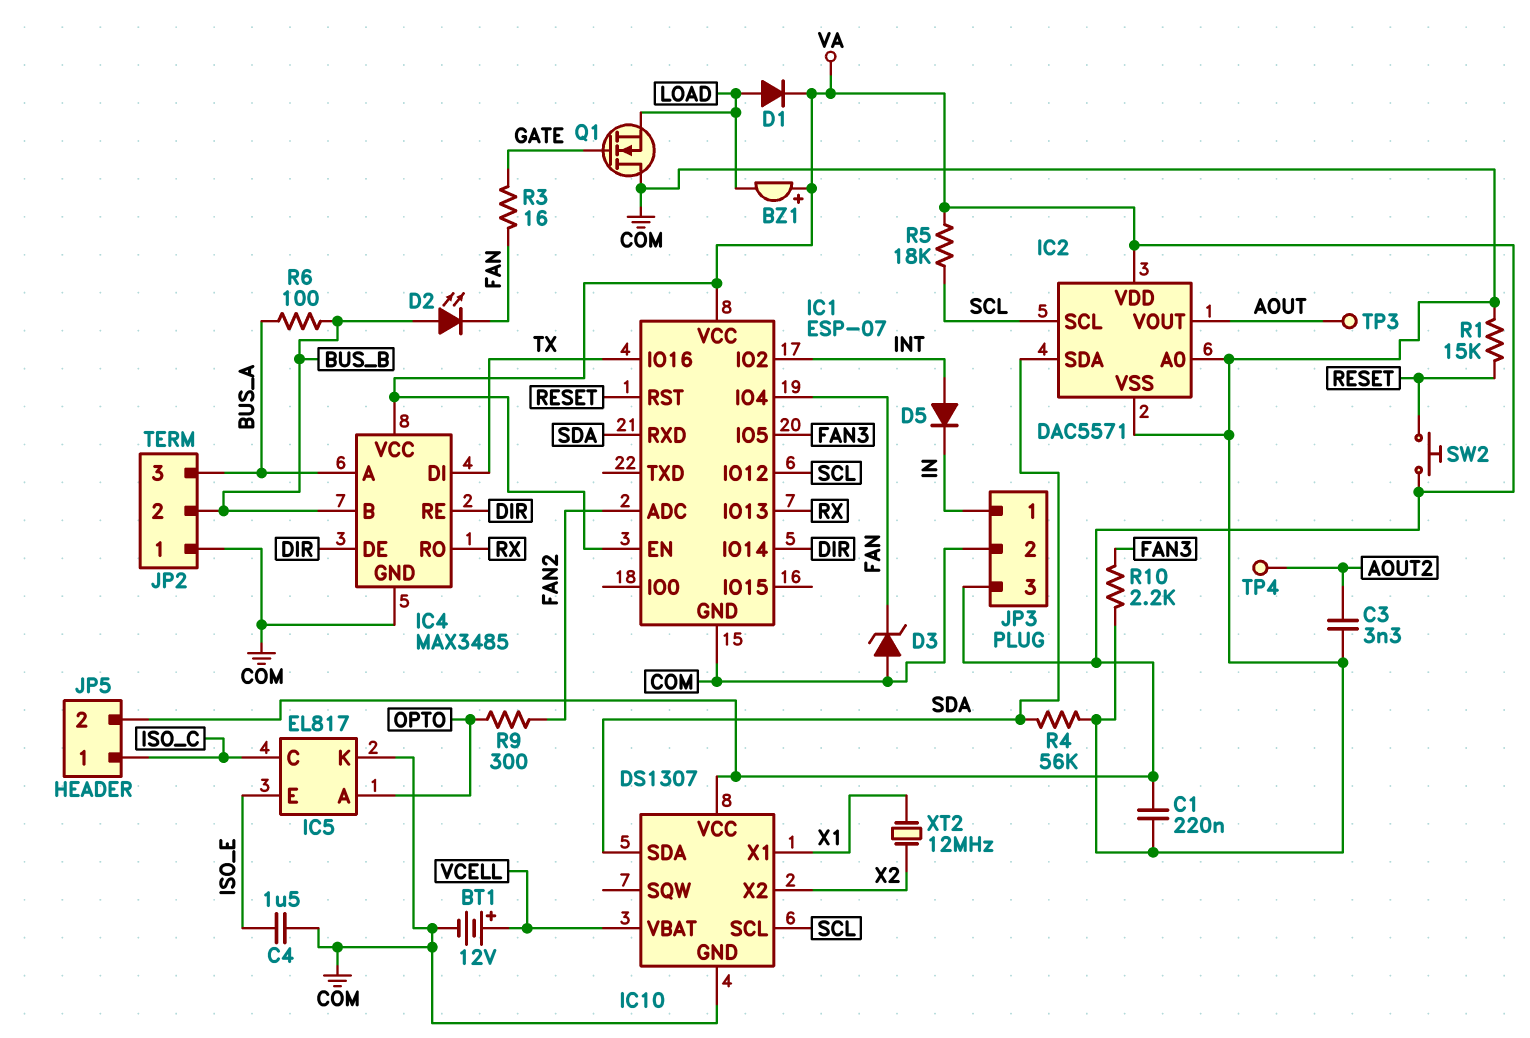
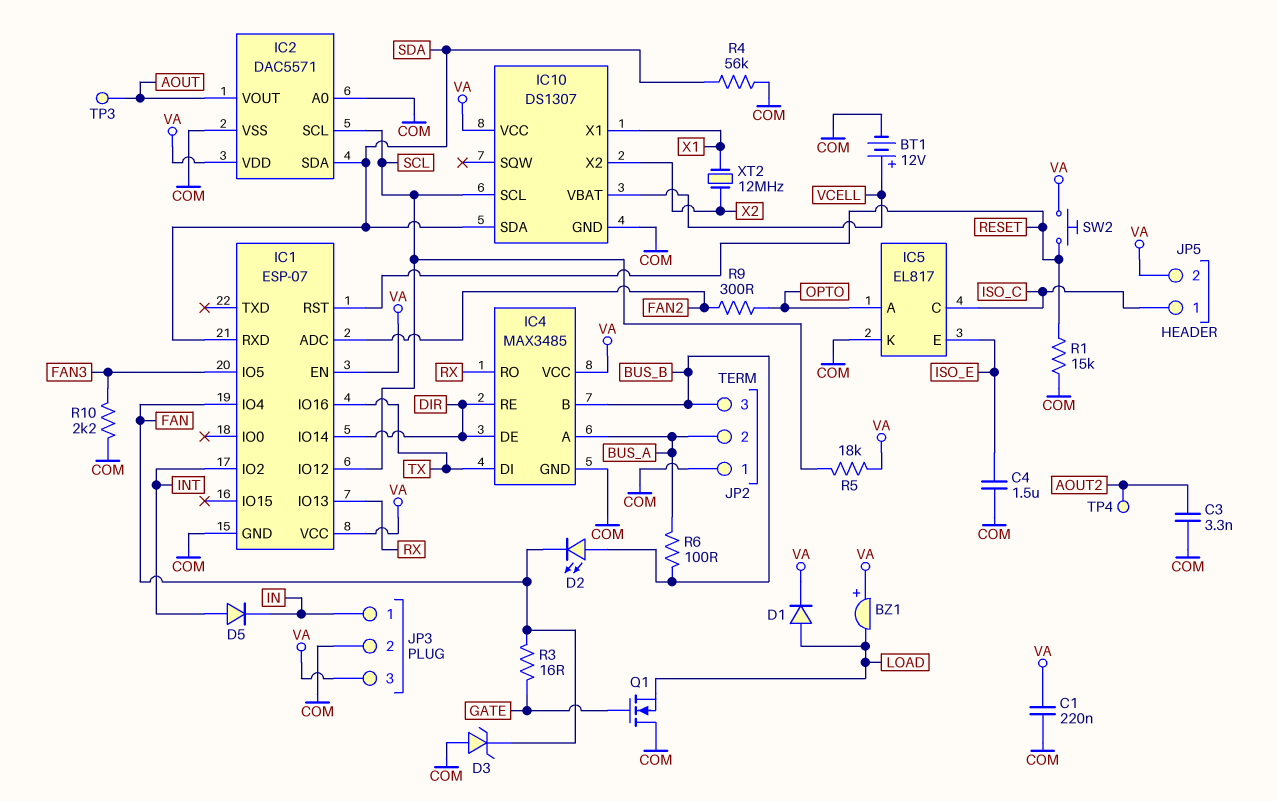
JP2 pin 2: BUS_B -> BUS_A
JP2 pin 3: BUS_A -> BUS_B

